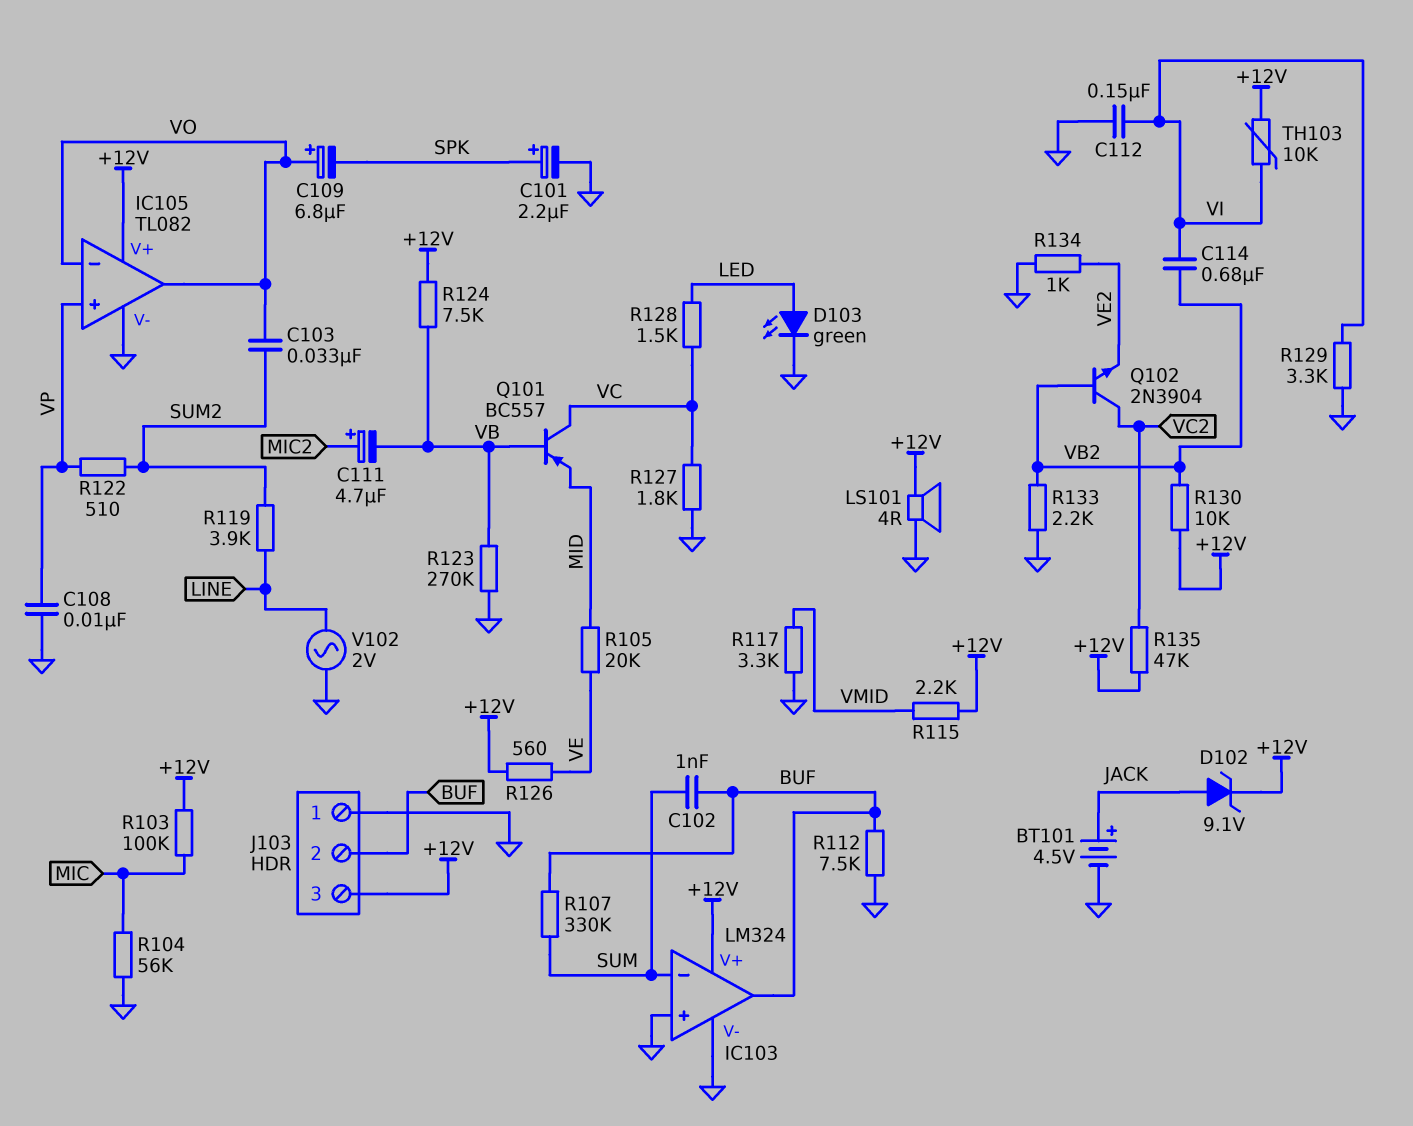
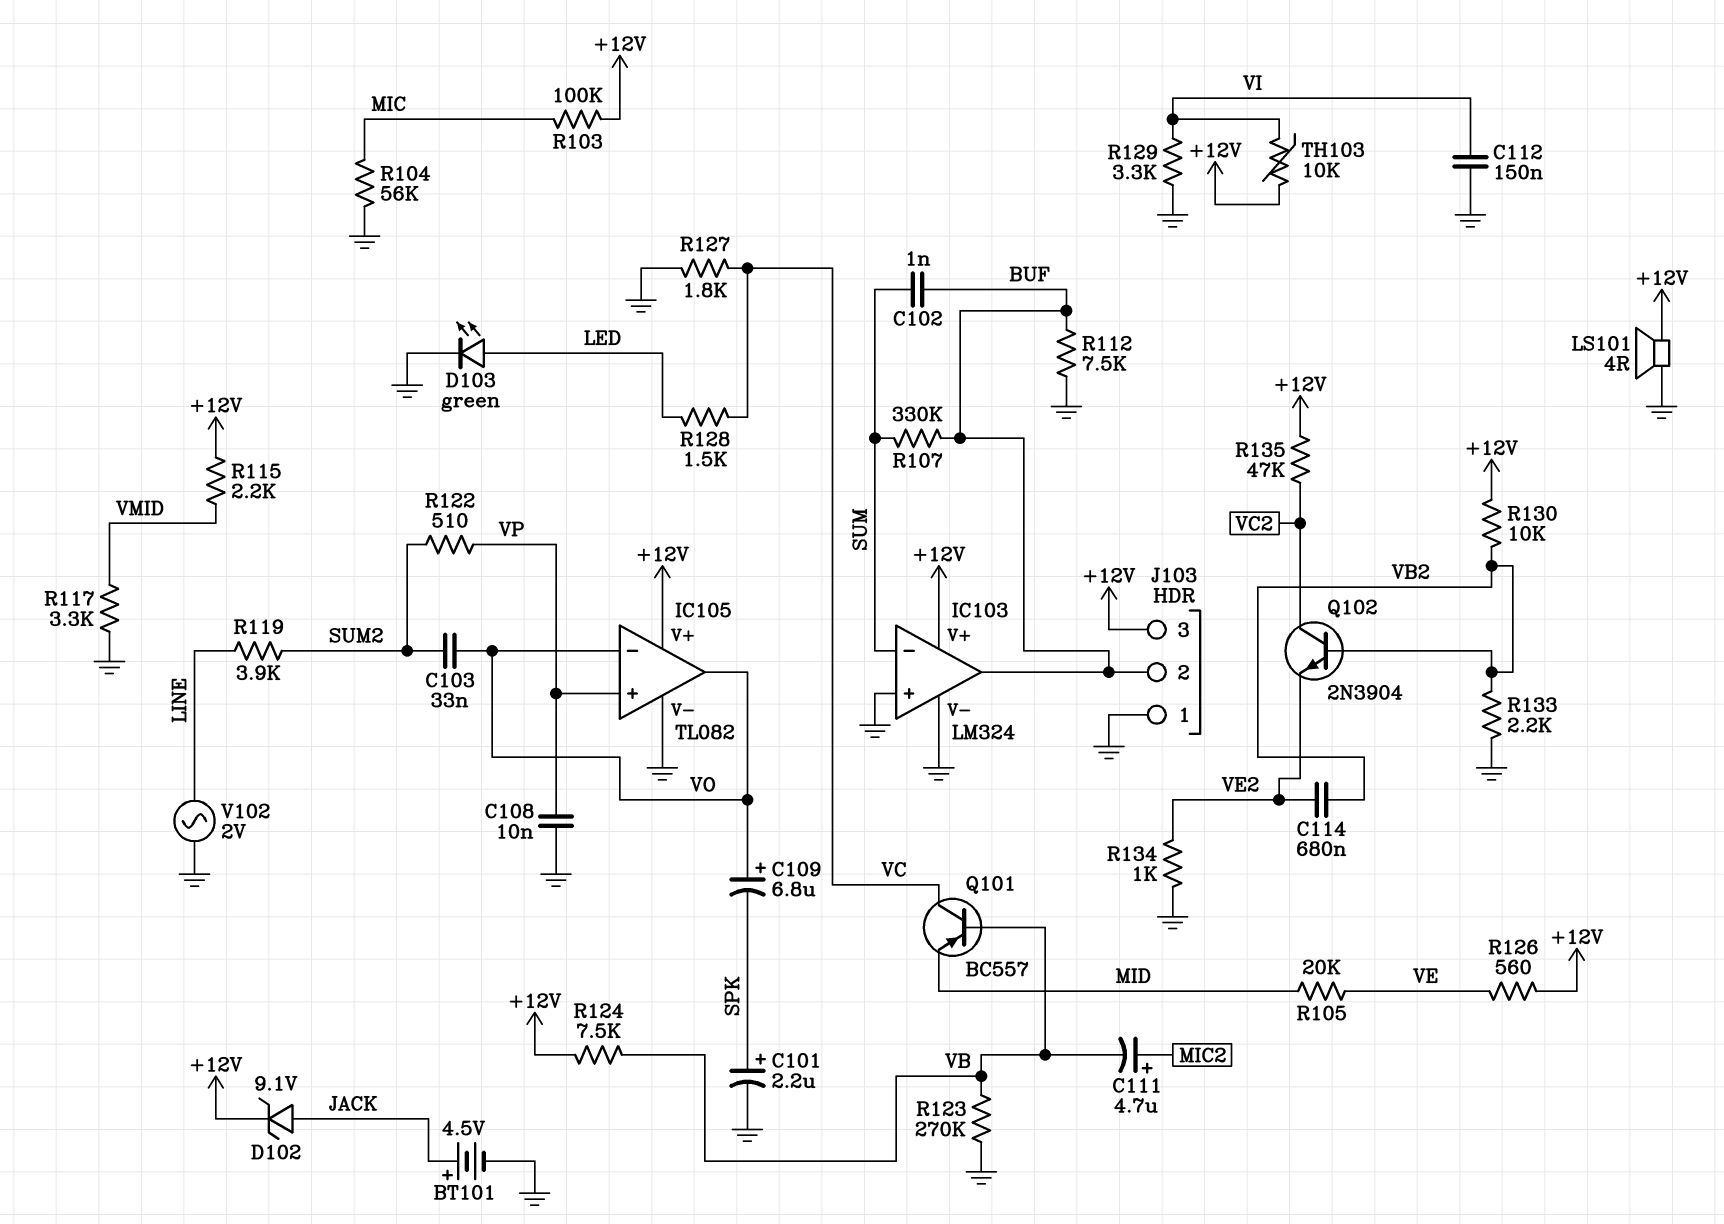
C114: 680nF (VB2, VI) -> 680nF (VB2, VE2)

